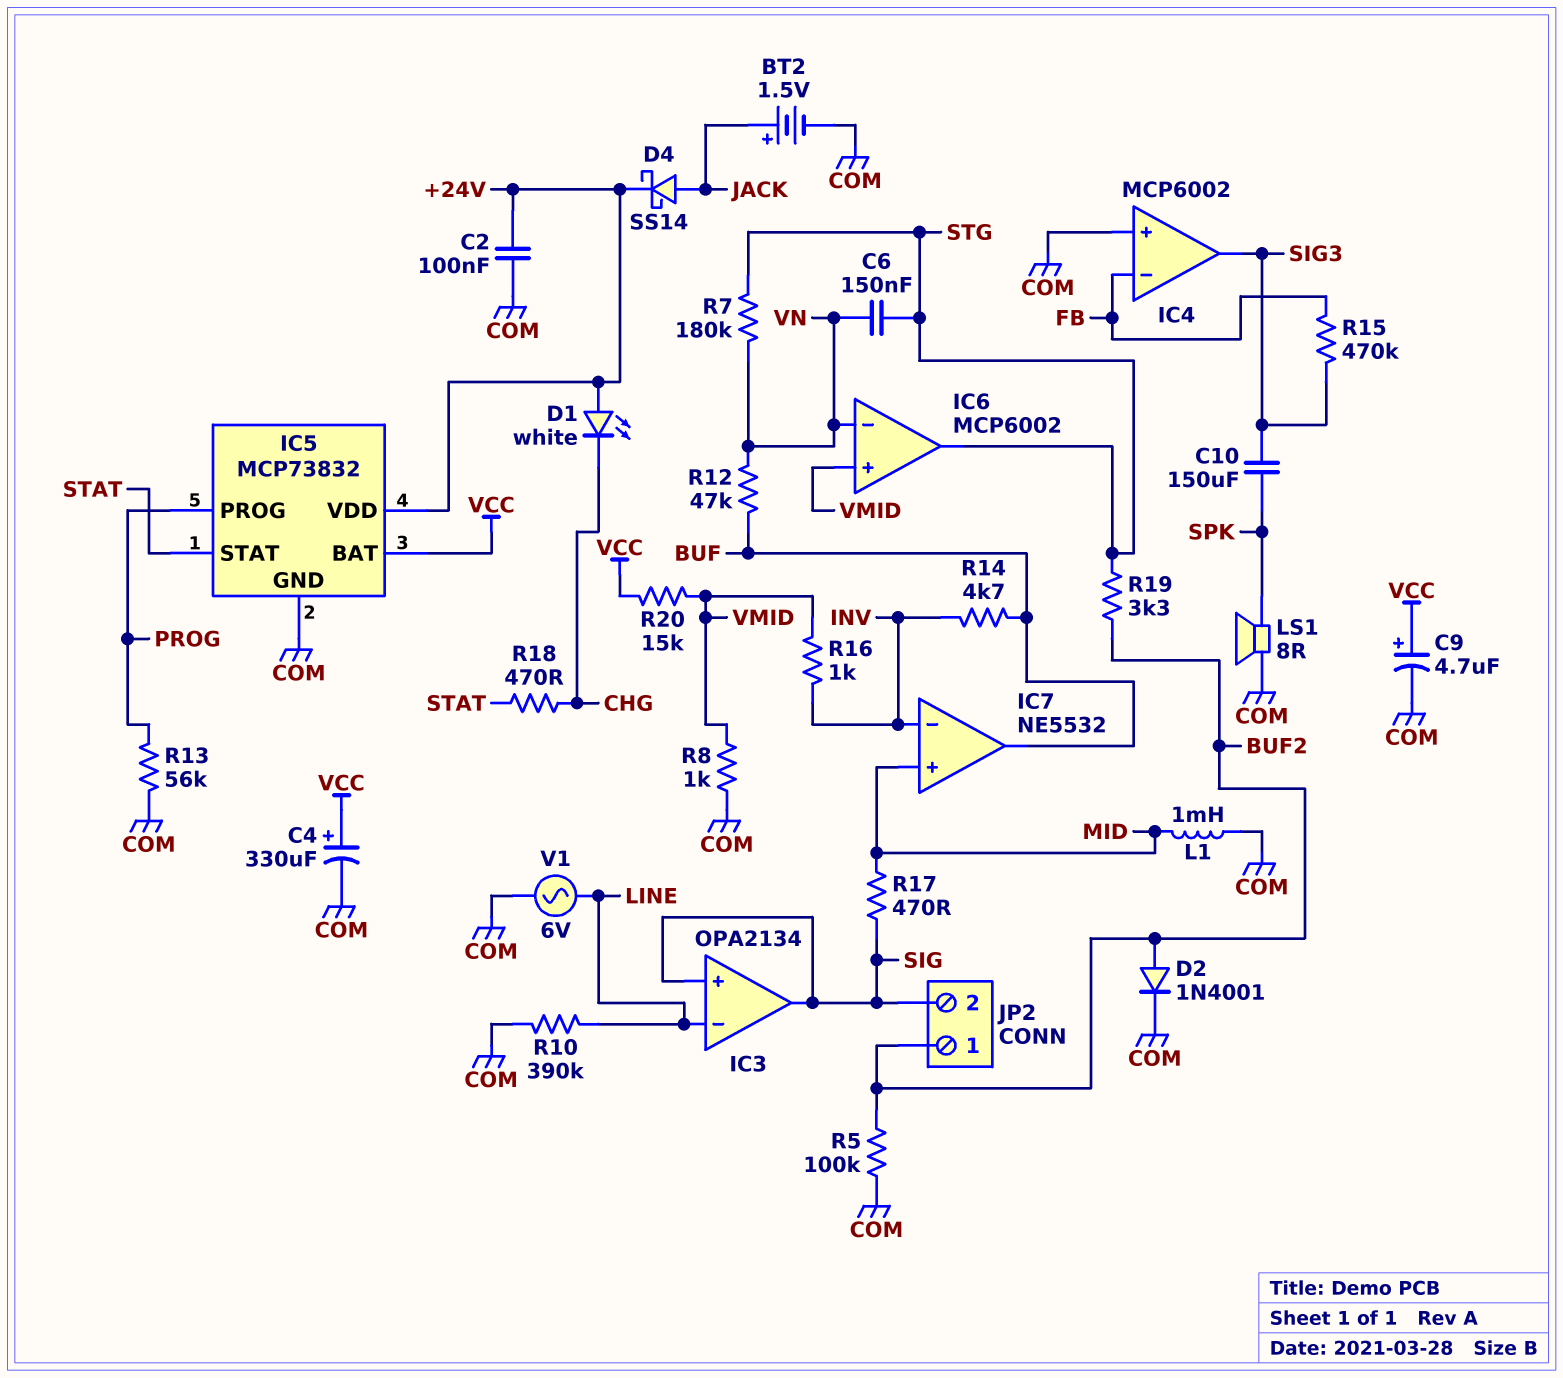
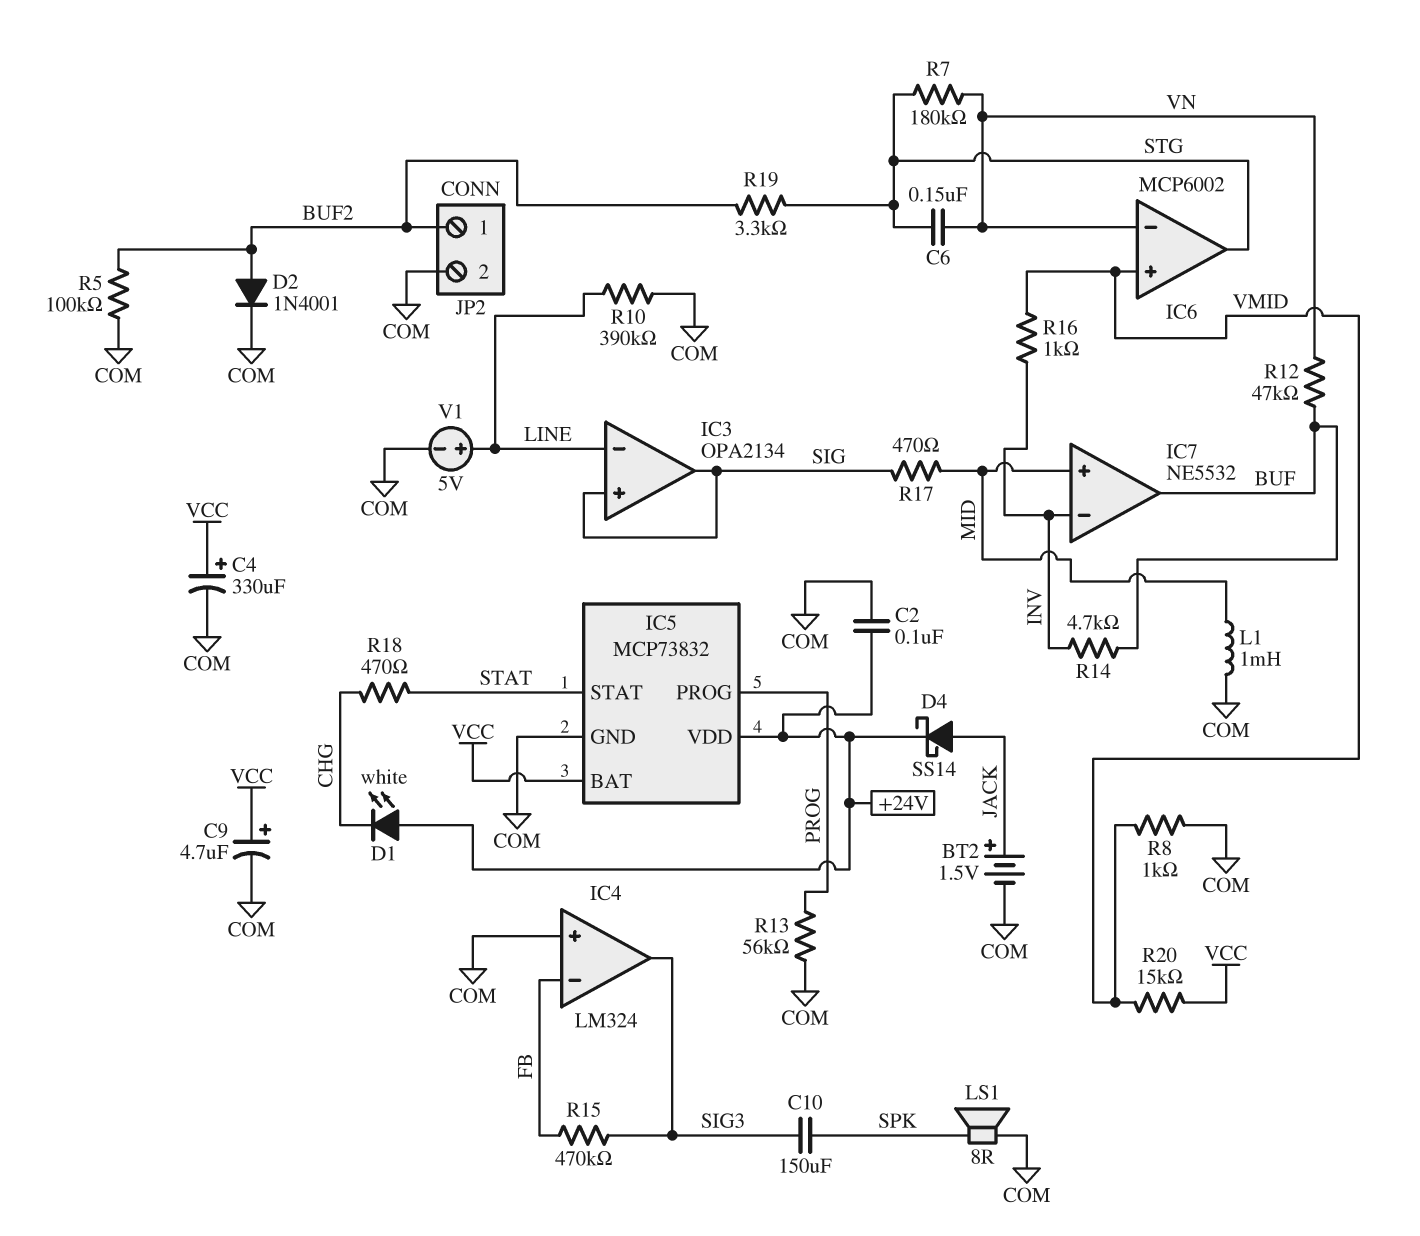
IC4: MCP6002 -> LM324
JP2 pin 2: SIG -> COM
V1: AC 6V (COM, LINE) -> 5V (plus LINE, minus COM)

